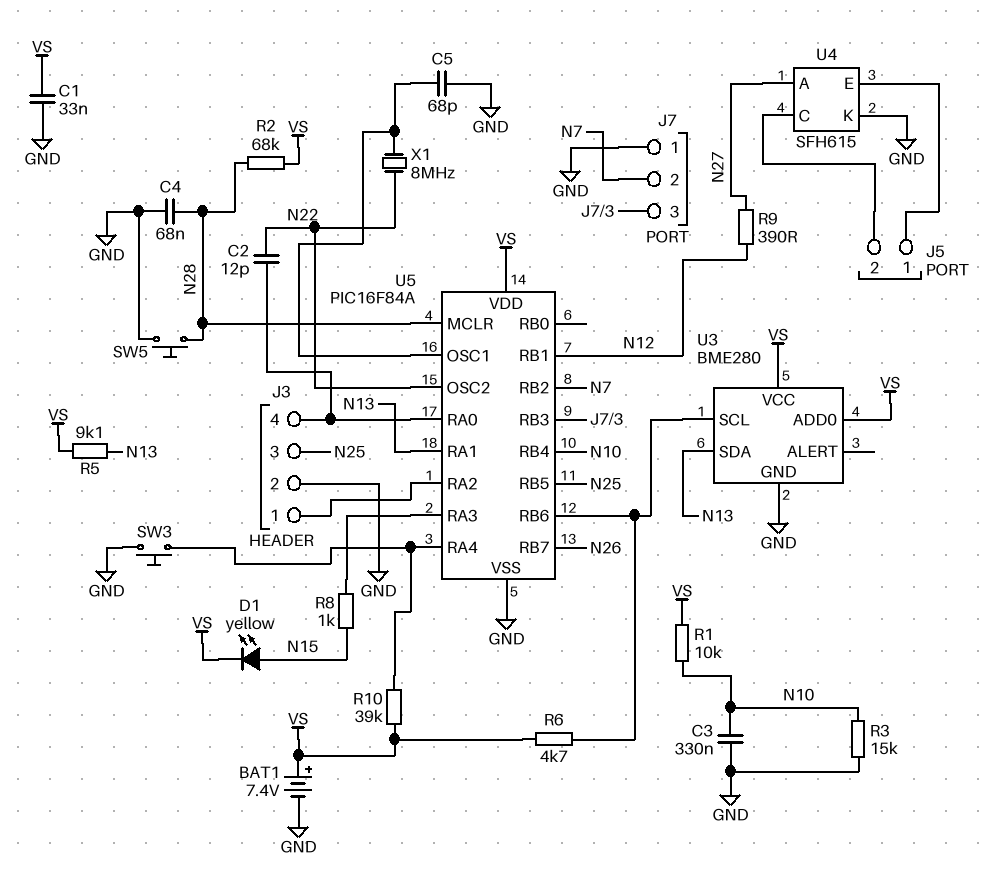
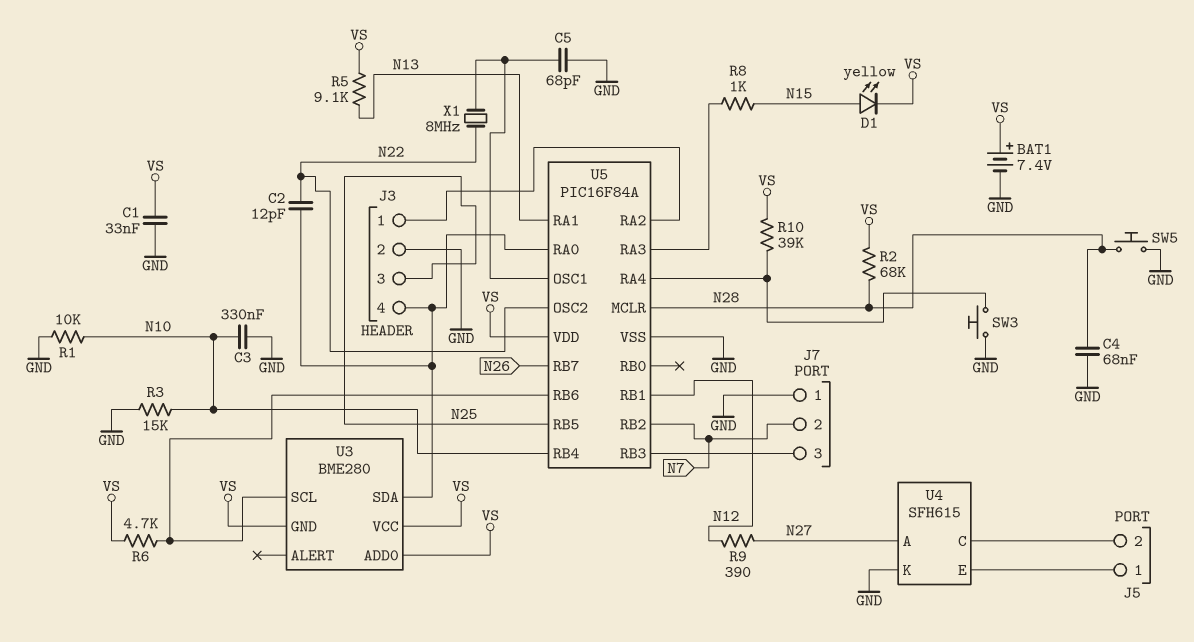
R1: 10k (N10, VS) -> 10k (GND, N10)
U3 pin GND: GND -> VS
U3 pin SDA: N13 -> J3/4

